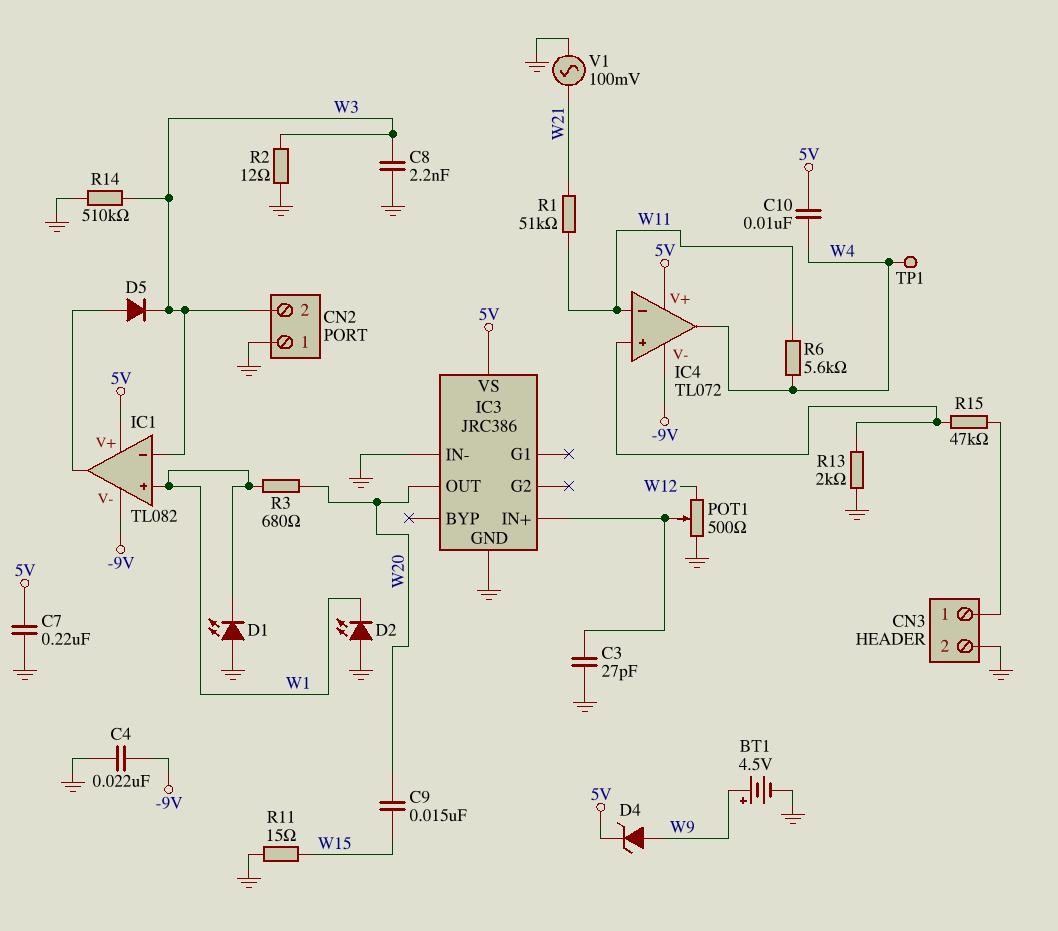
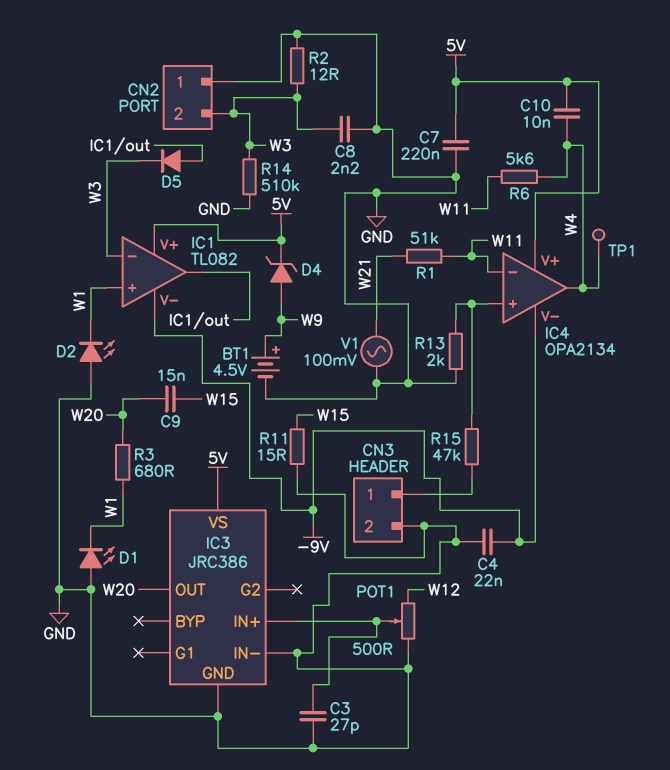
IC4: TL072 -> OPA2134

